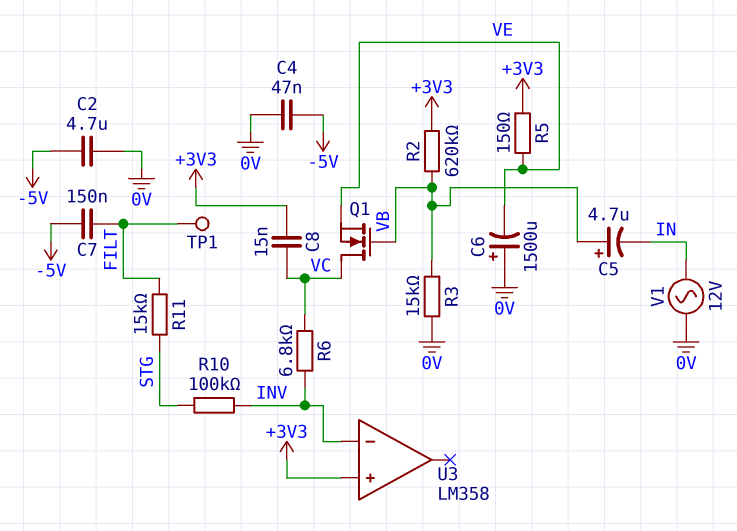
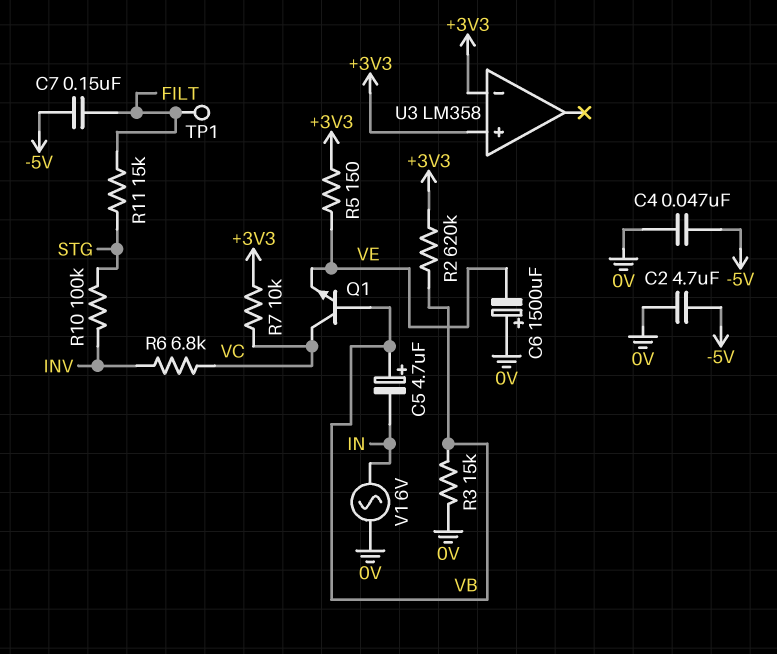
C8: 15nF (+3V3, VC) -> none
Q1: NMOS (G VB, D VC, S VE) -> NPN (B VB, C VC, E VE)
R7: none -> 10k (+3V3, VC)
U3 pin in-: INV -> +3V3
V1: AC 12V (0V, IN) -> AC 6V (0V, IN)

